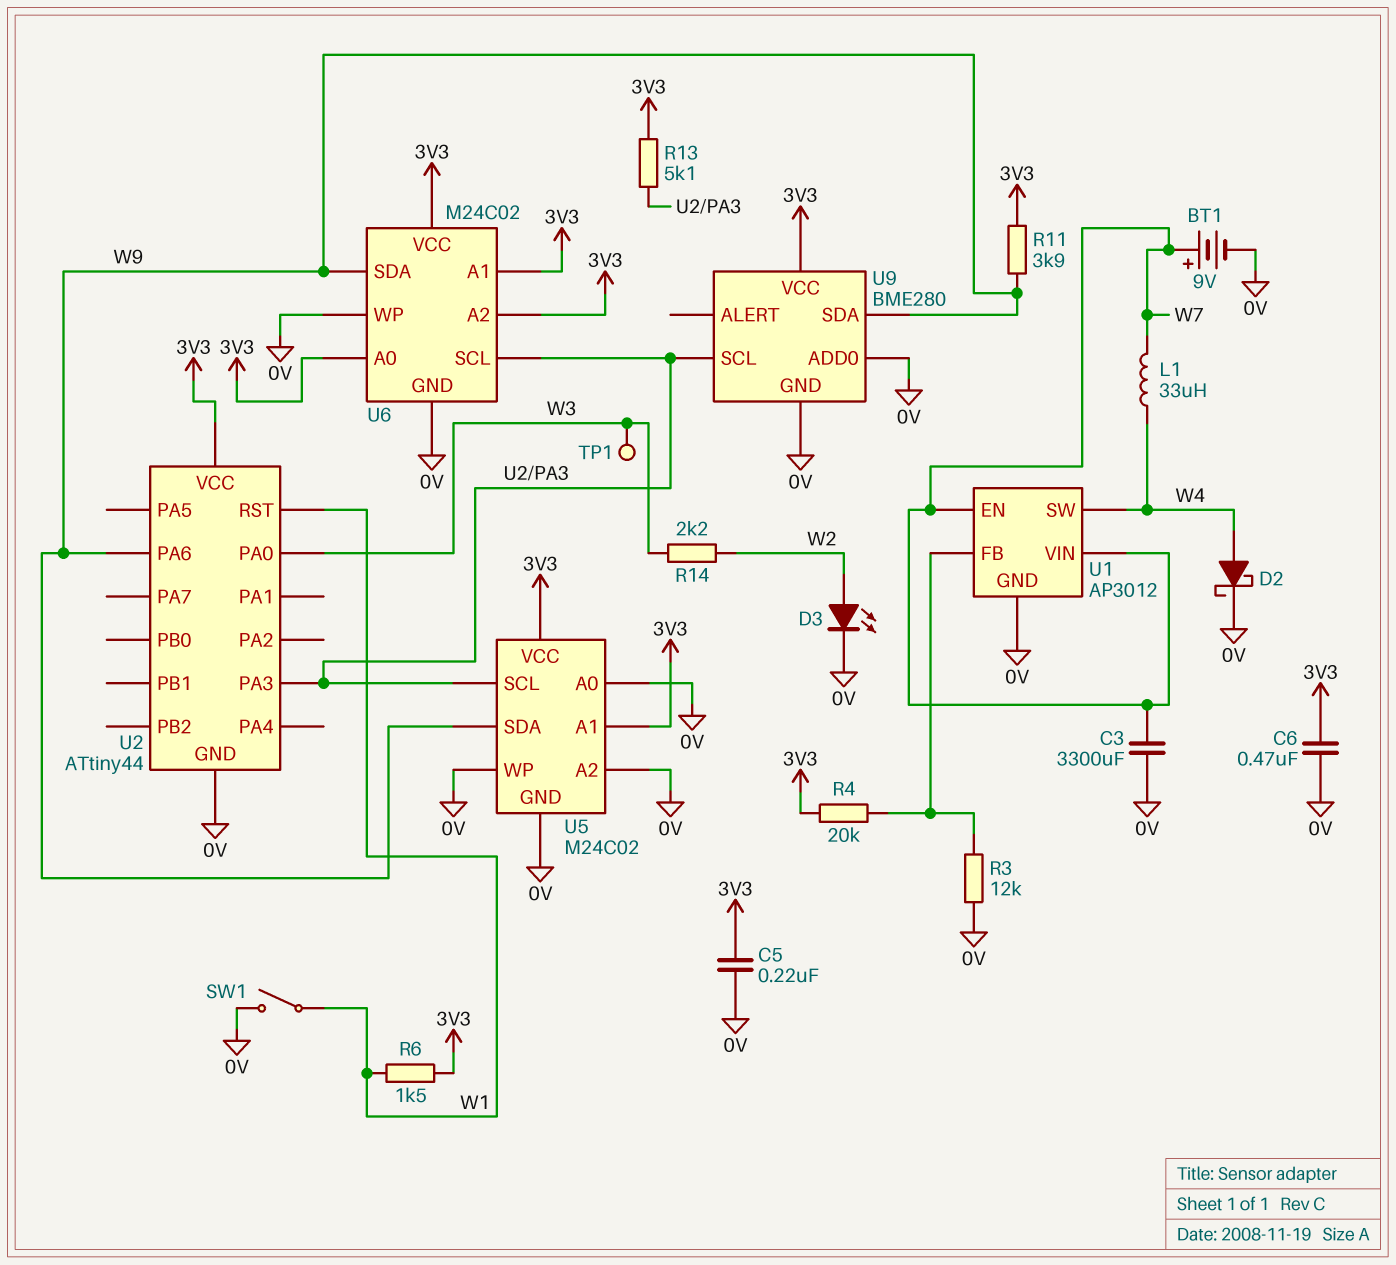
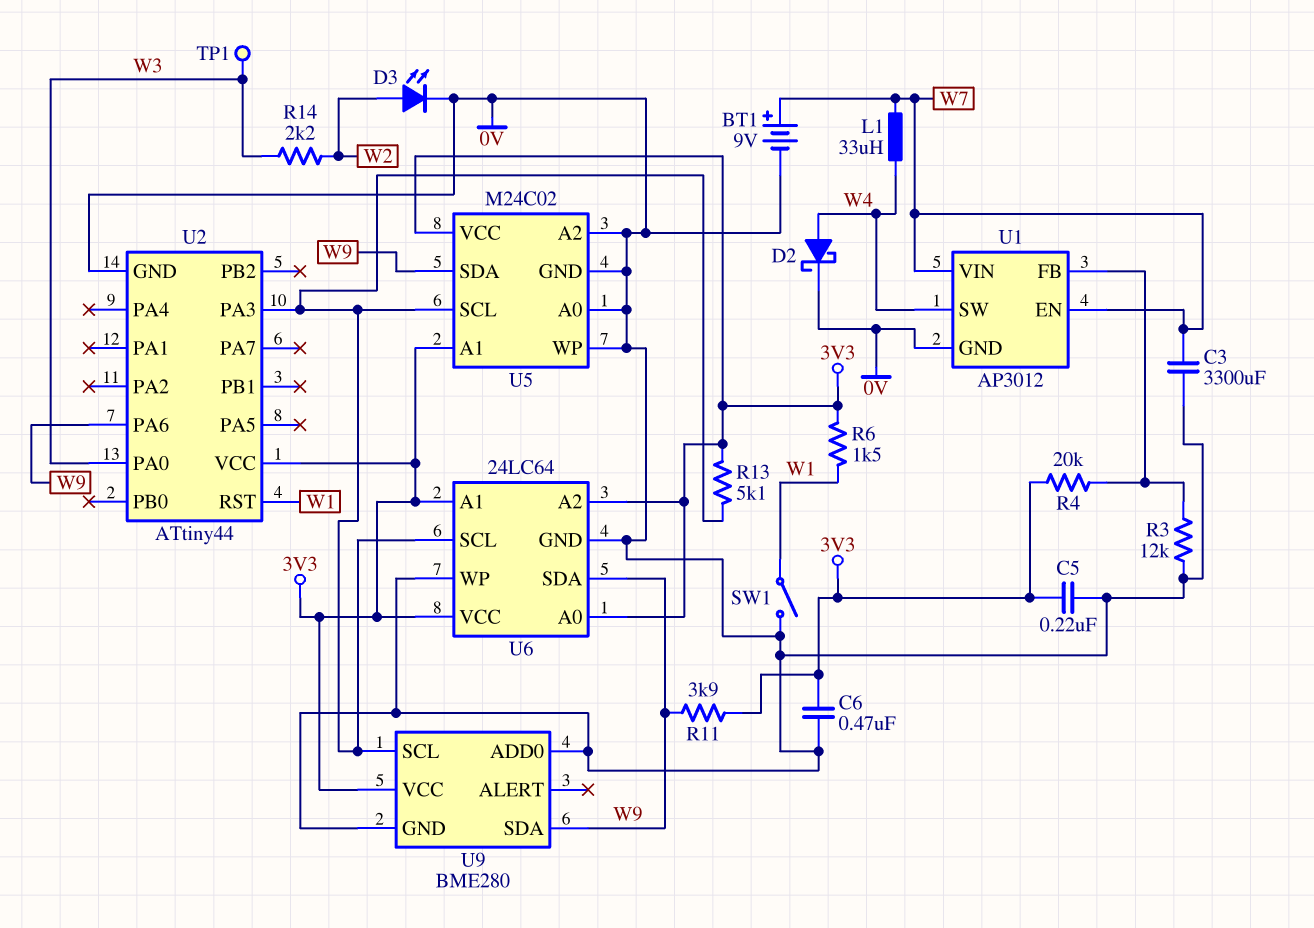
U6: M24C02 -> 24LC64

